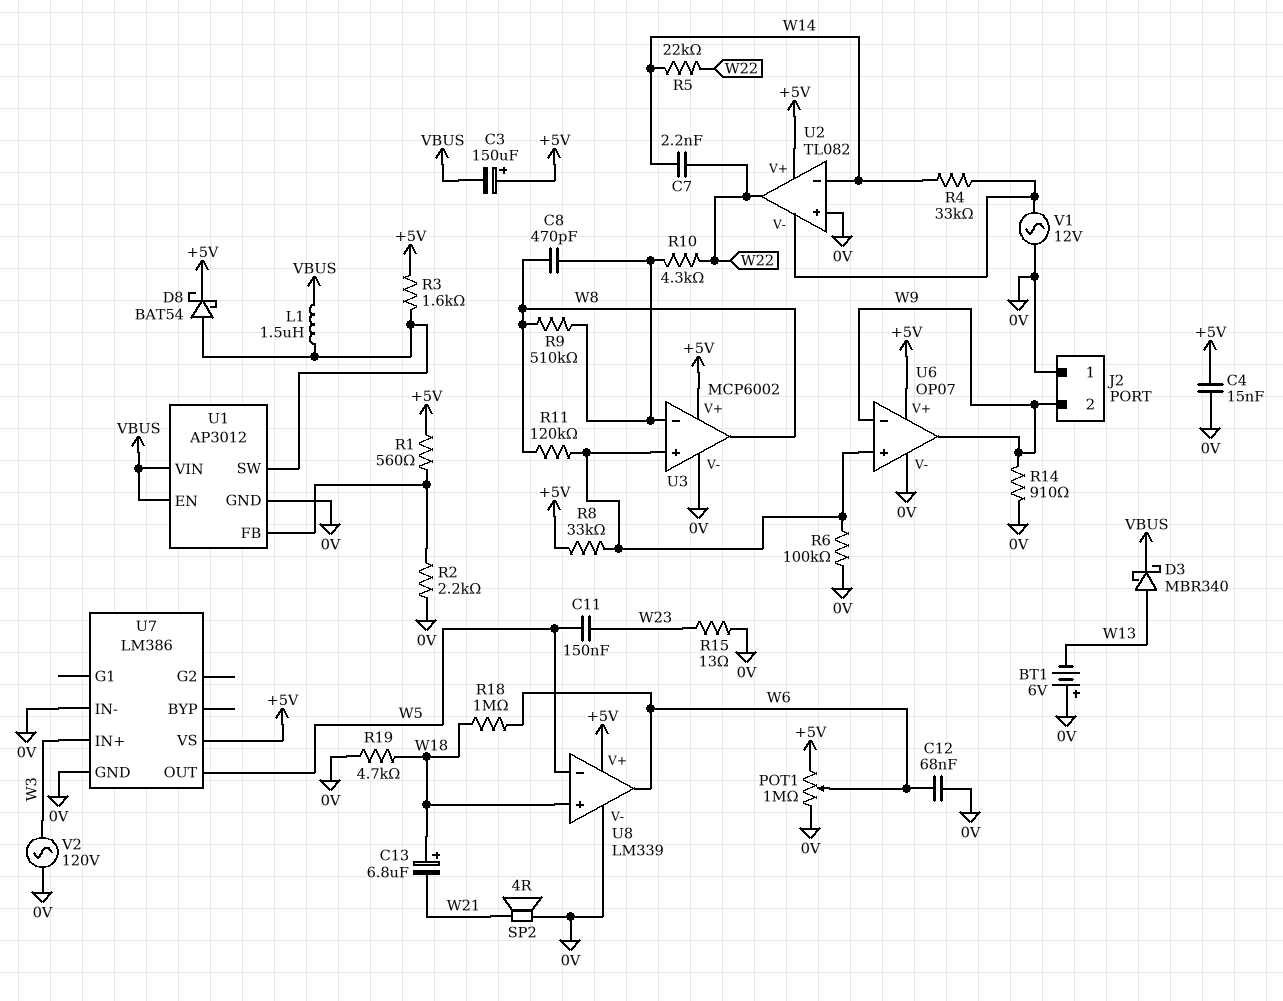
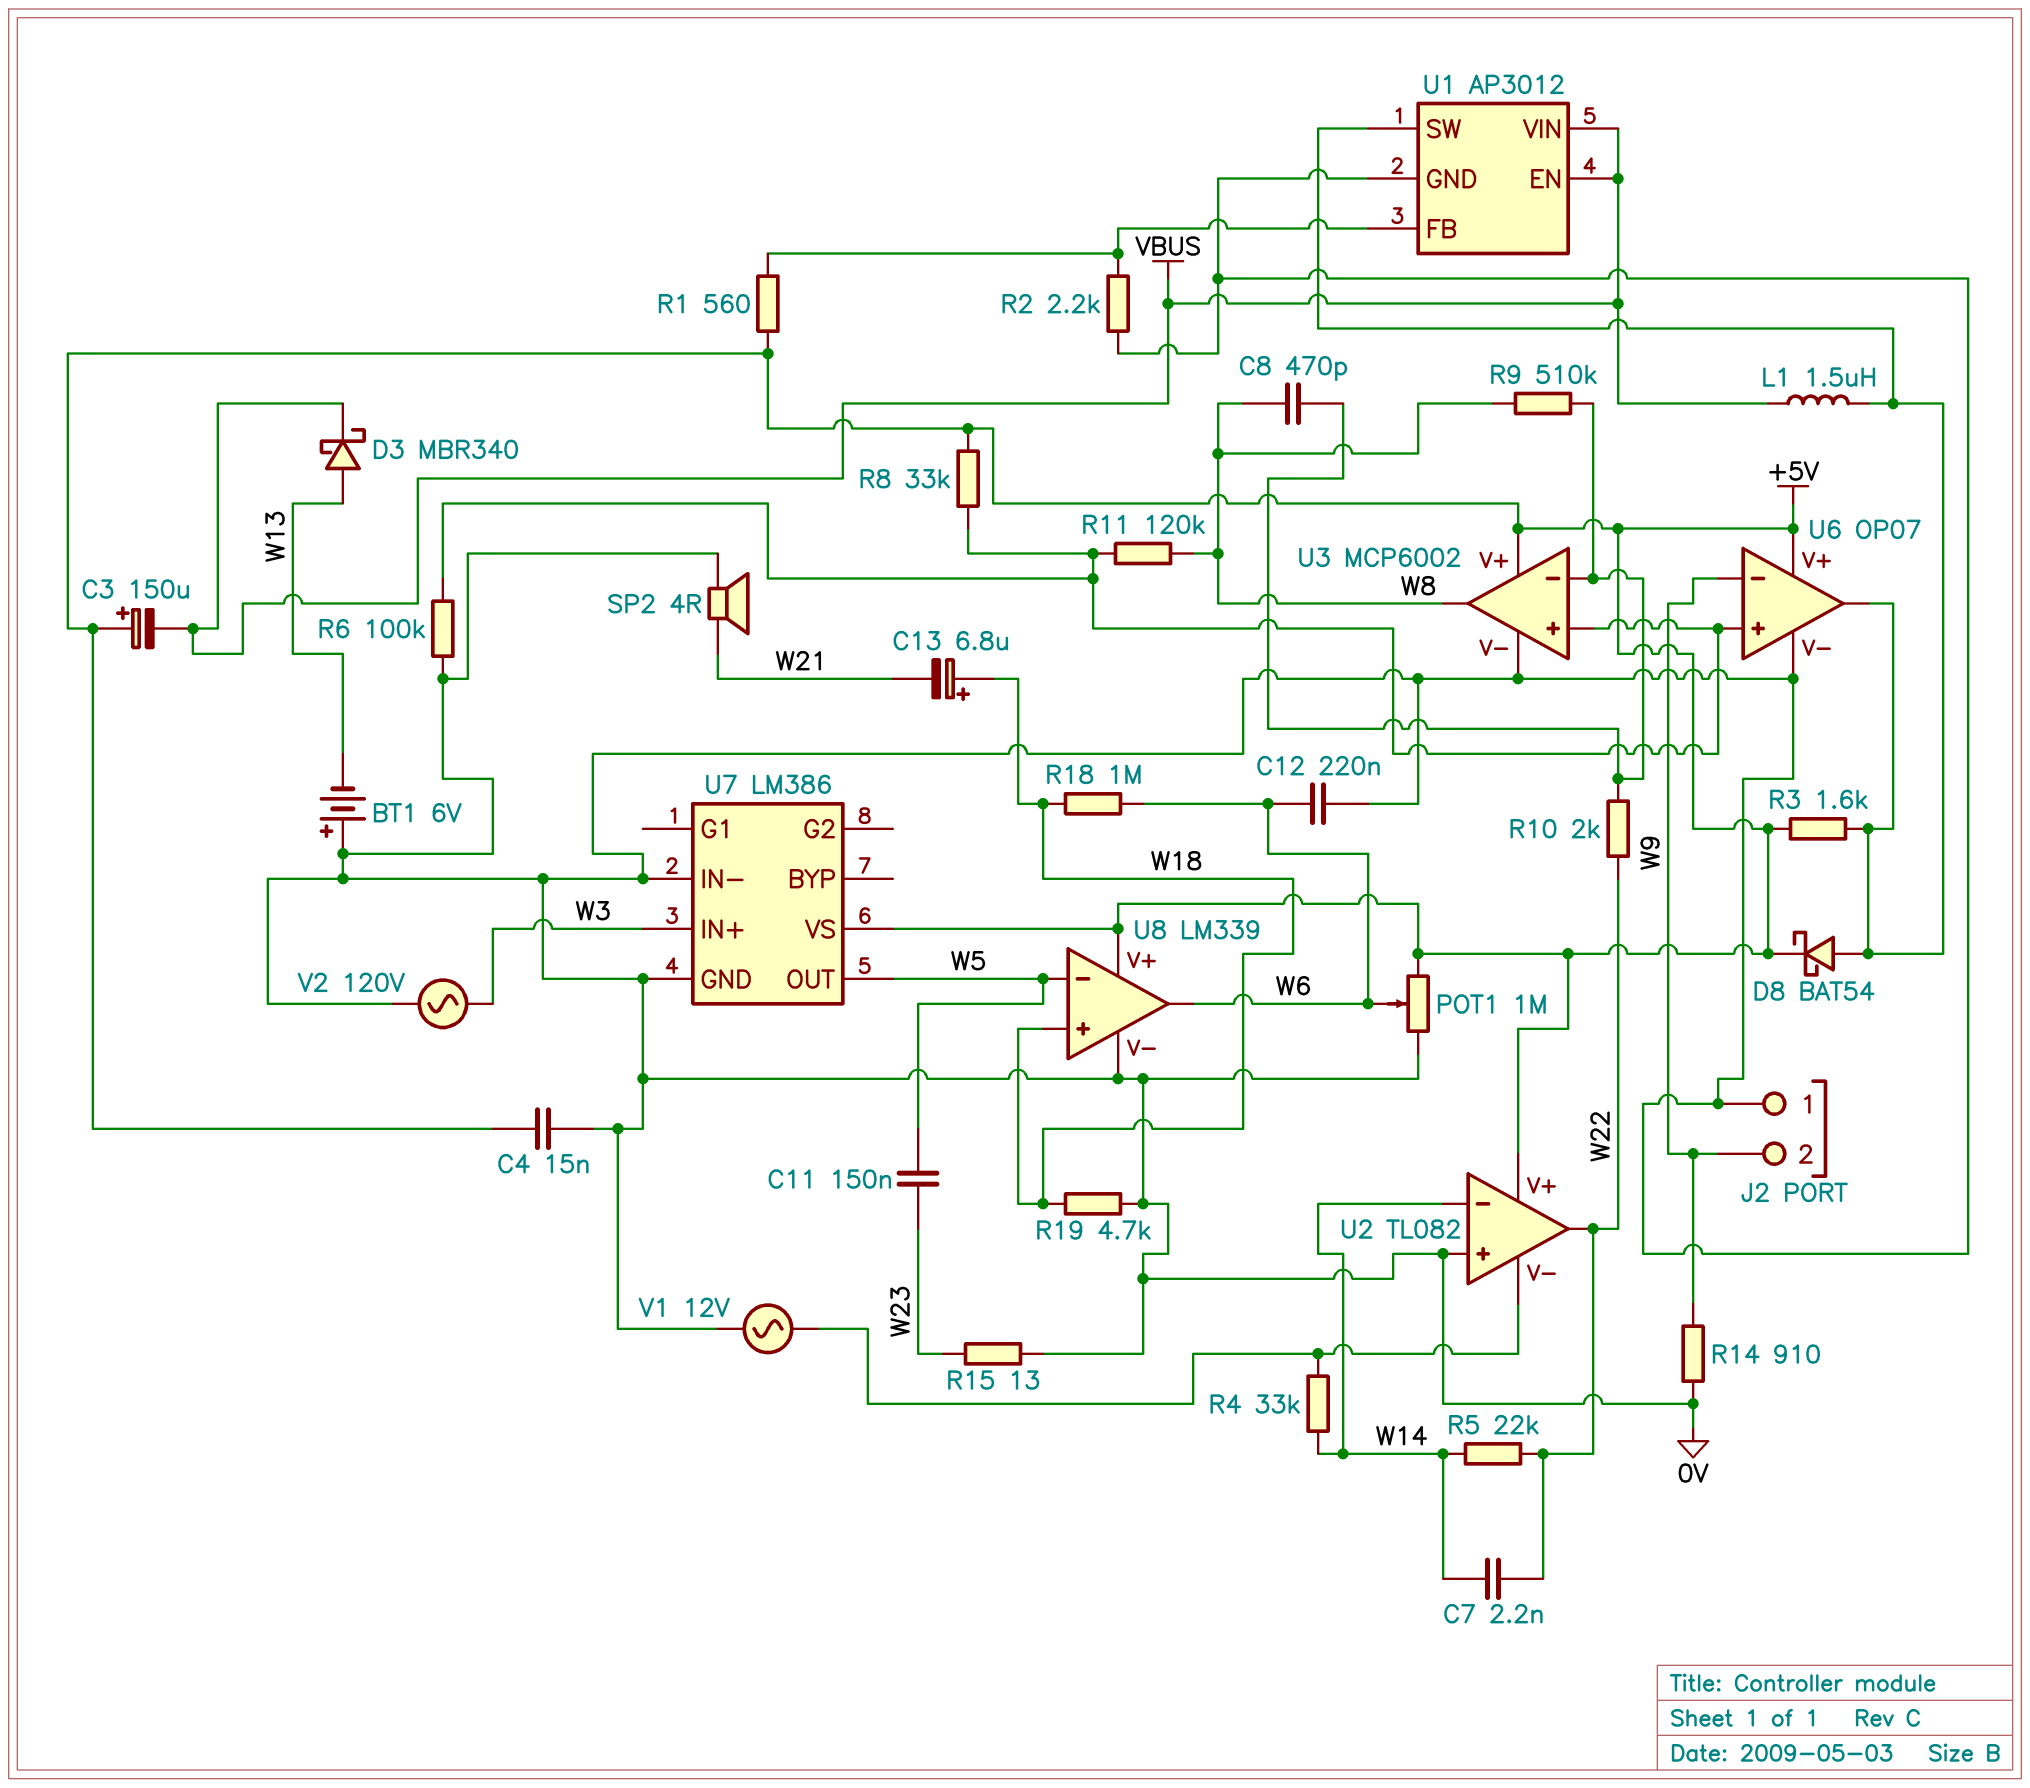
C12: 68nF (0V, W6) -> 220nF (0V, W6)
R10: 4.3k (U3/in-, W22) -> 2k (U3/in-, W22)
U6 pin out: W9 -> U1/SW

